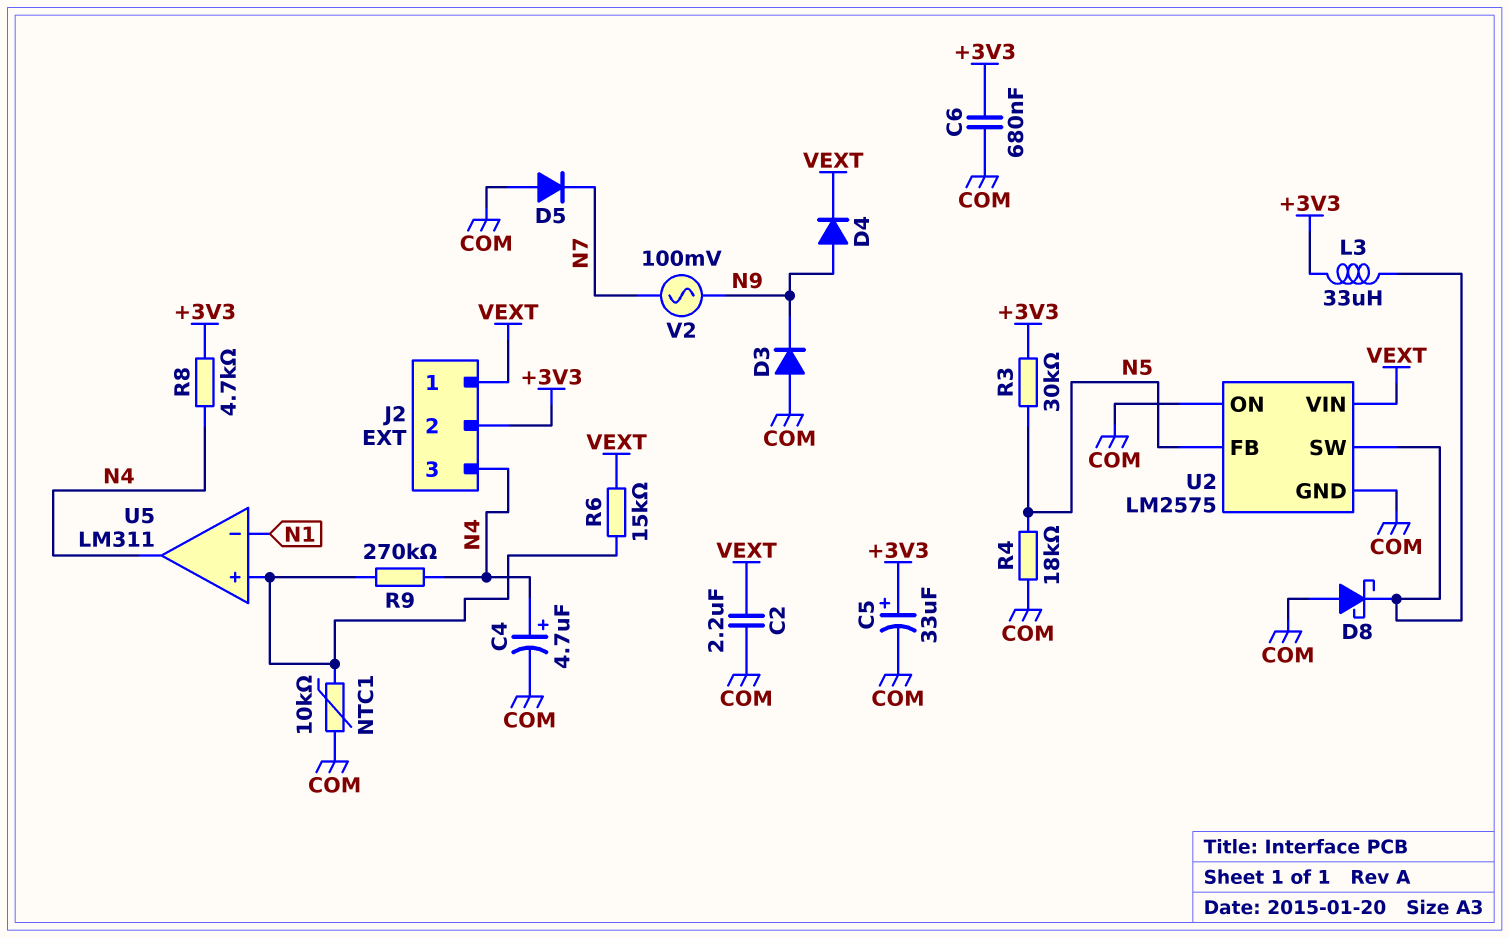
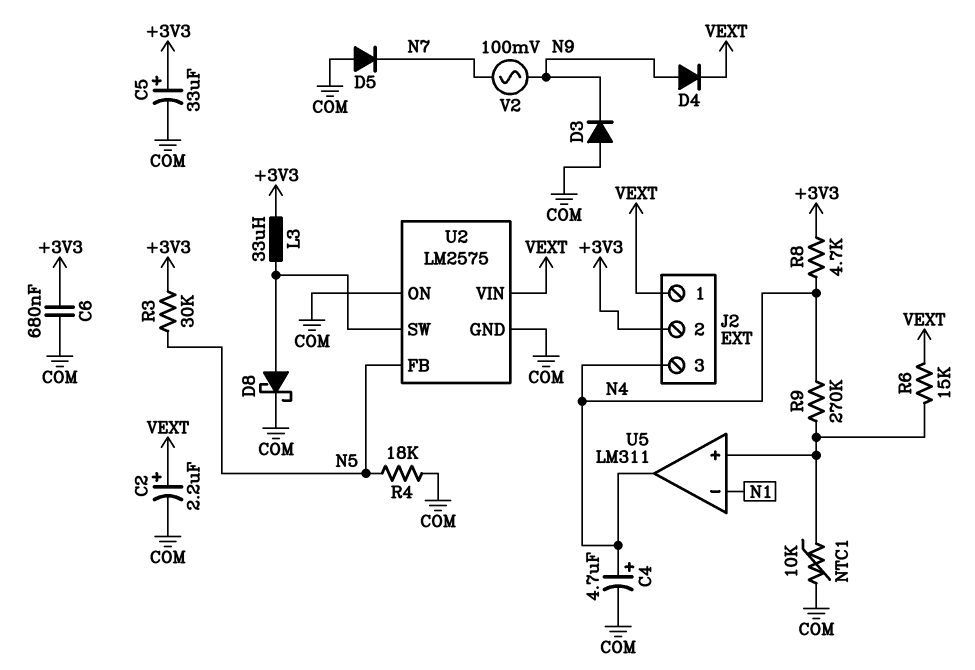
C2: 2.2uF (COM, VEXT) -> 2.2uF (plus VEXT, minus COM)
D8: schottky (A COM, K U2/SW) -> schottky (A U2/SW, K COM)

